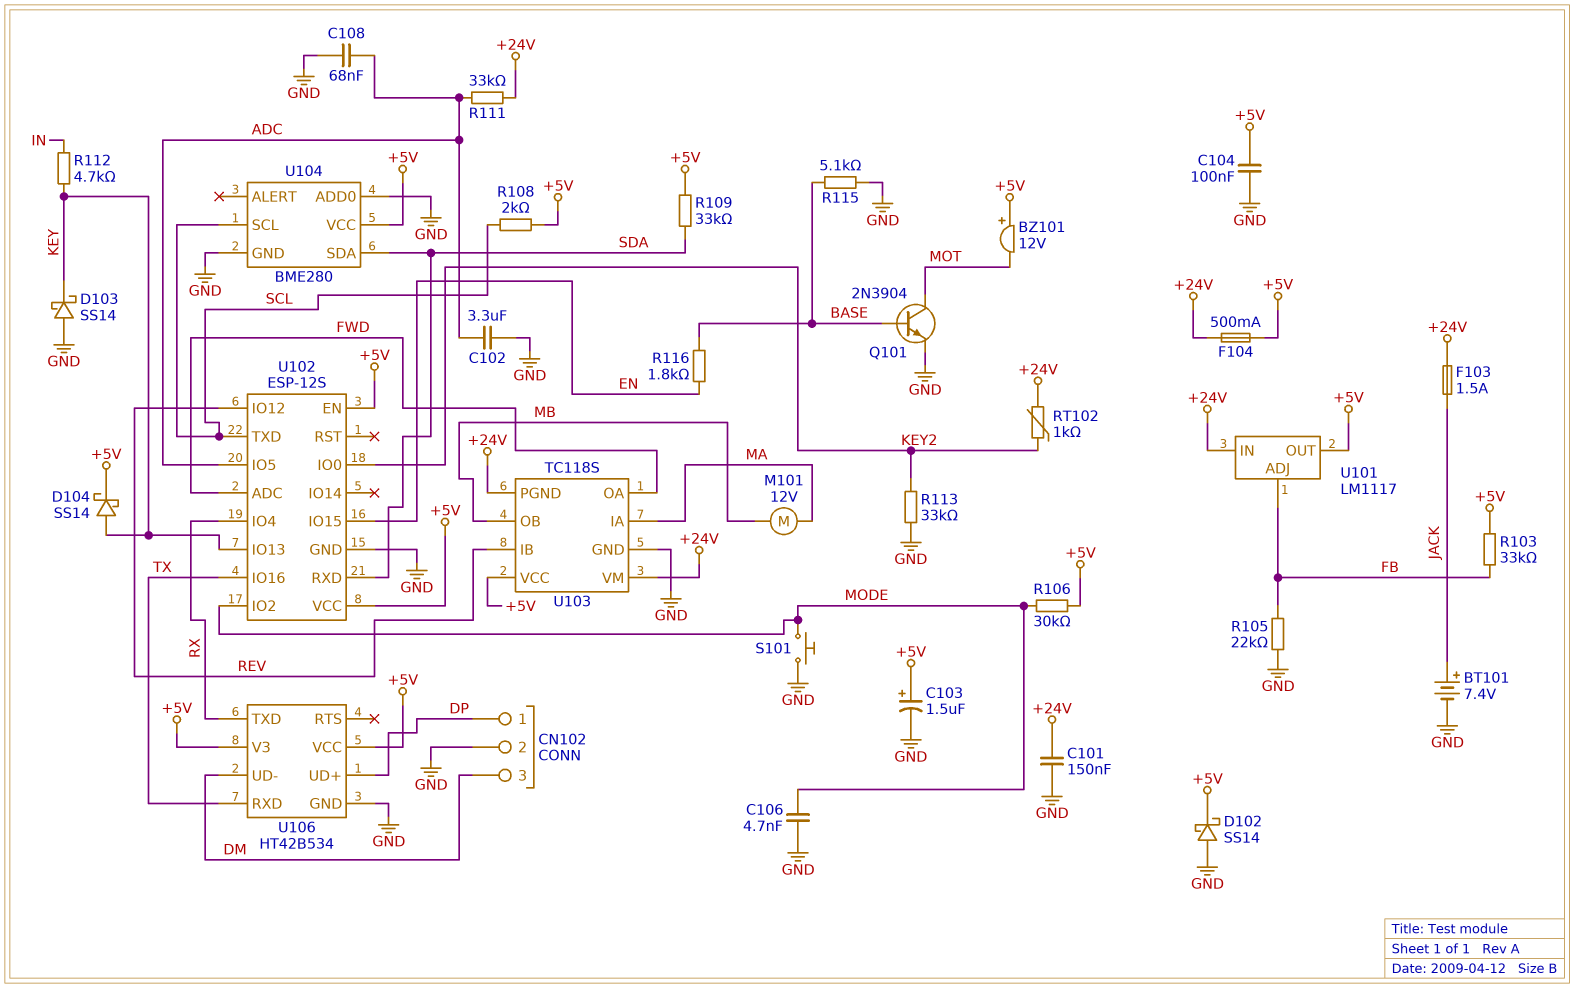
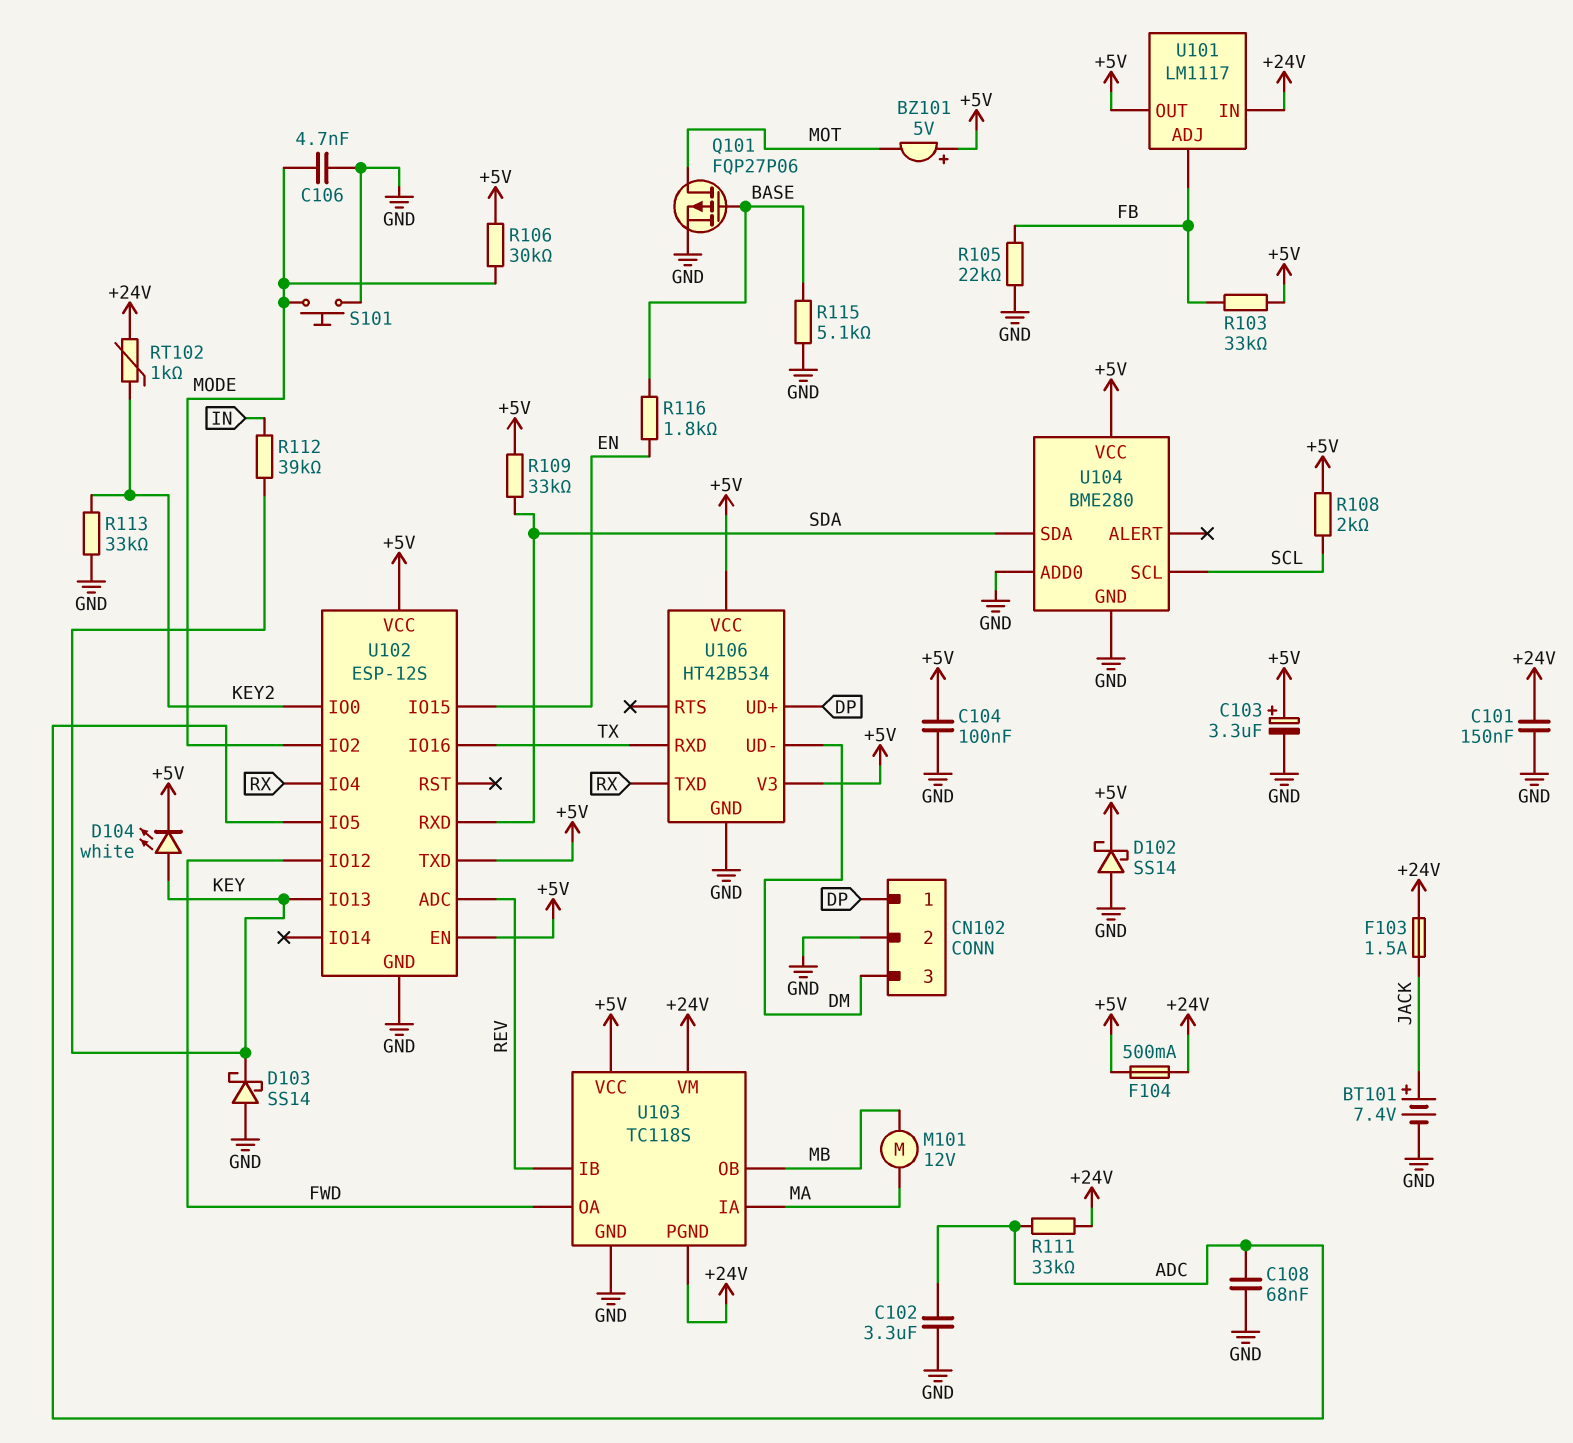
BZ101: buzzer 12V (plus +5V, minus MOT) -> buzzer 5V (plus +5V, minus MOT)
C103: 1.5uF (plus +5V, minus GND) -> 3.3uF (plus +5V, minus GND)
D104: schottky SS14 (A KEY, K +5V) -> LED white (A KEY, K +5V)
Q101: NPN 2N3904 (B BASE, C MOT, E GND) -> PMOS FQP27P06 (G BASE, D MOT, S GND)
R112: 4.7k (IN, KEY) -> 39k (IN, KEY)
U102 pin ADC: FWD -> REV
U102 pin IO12: REV -> FWD
U102 pin TXD: SCL -> +5V

